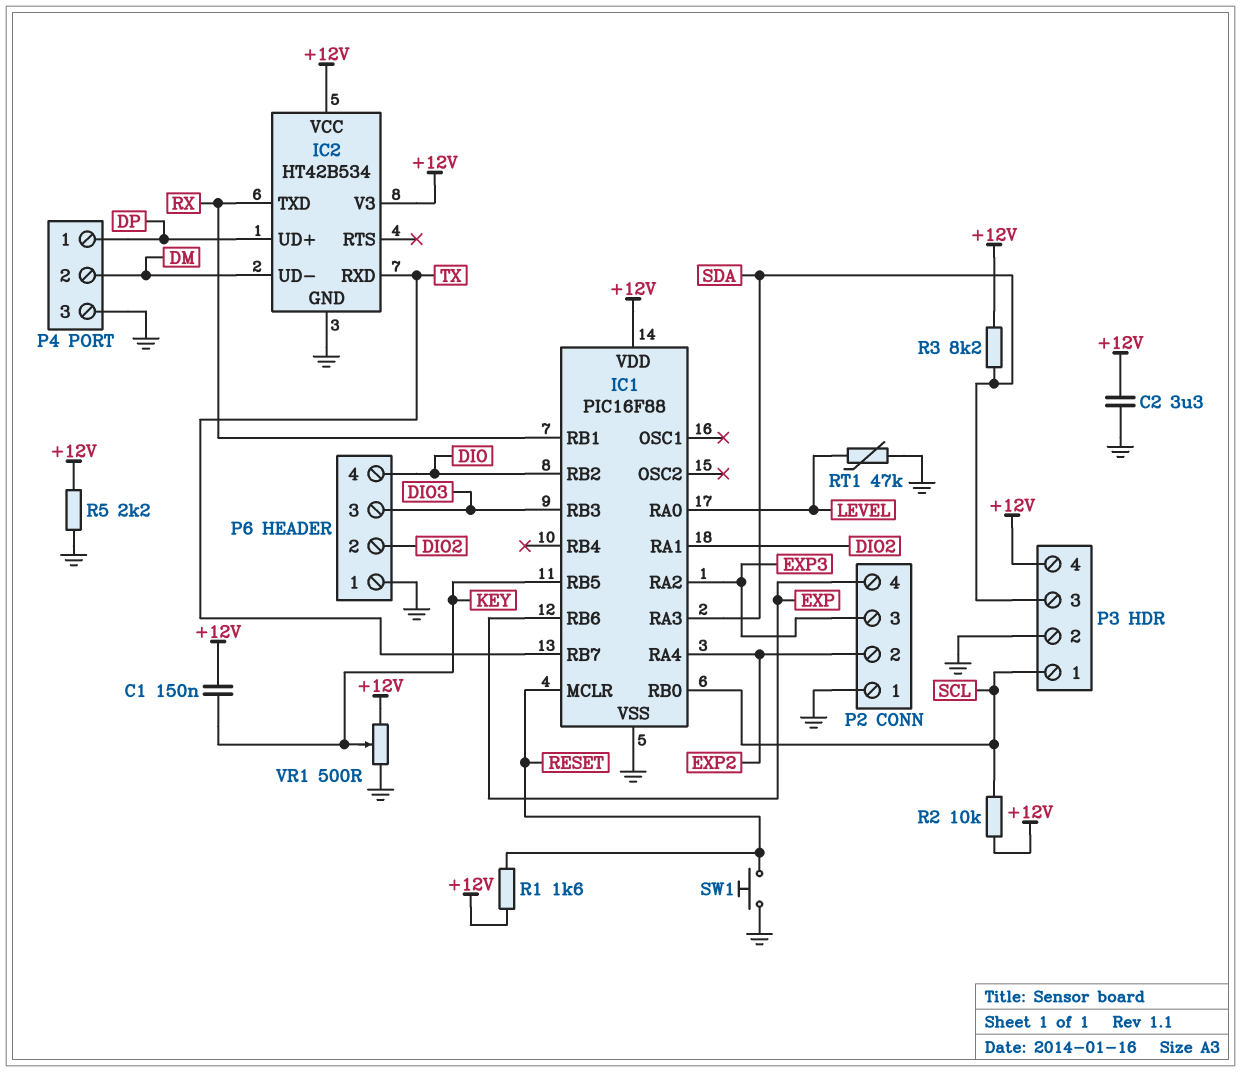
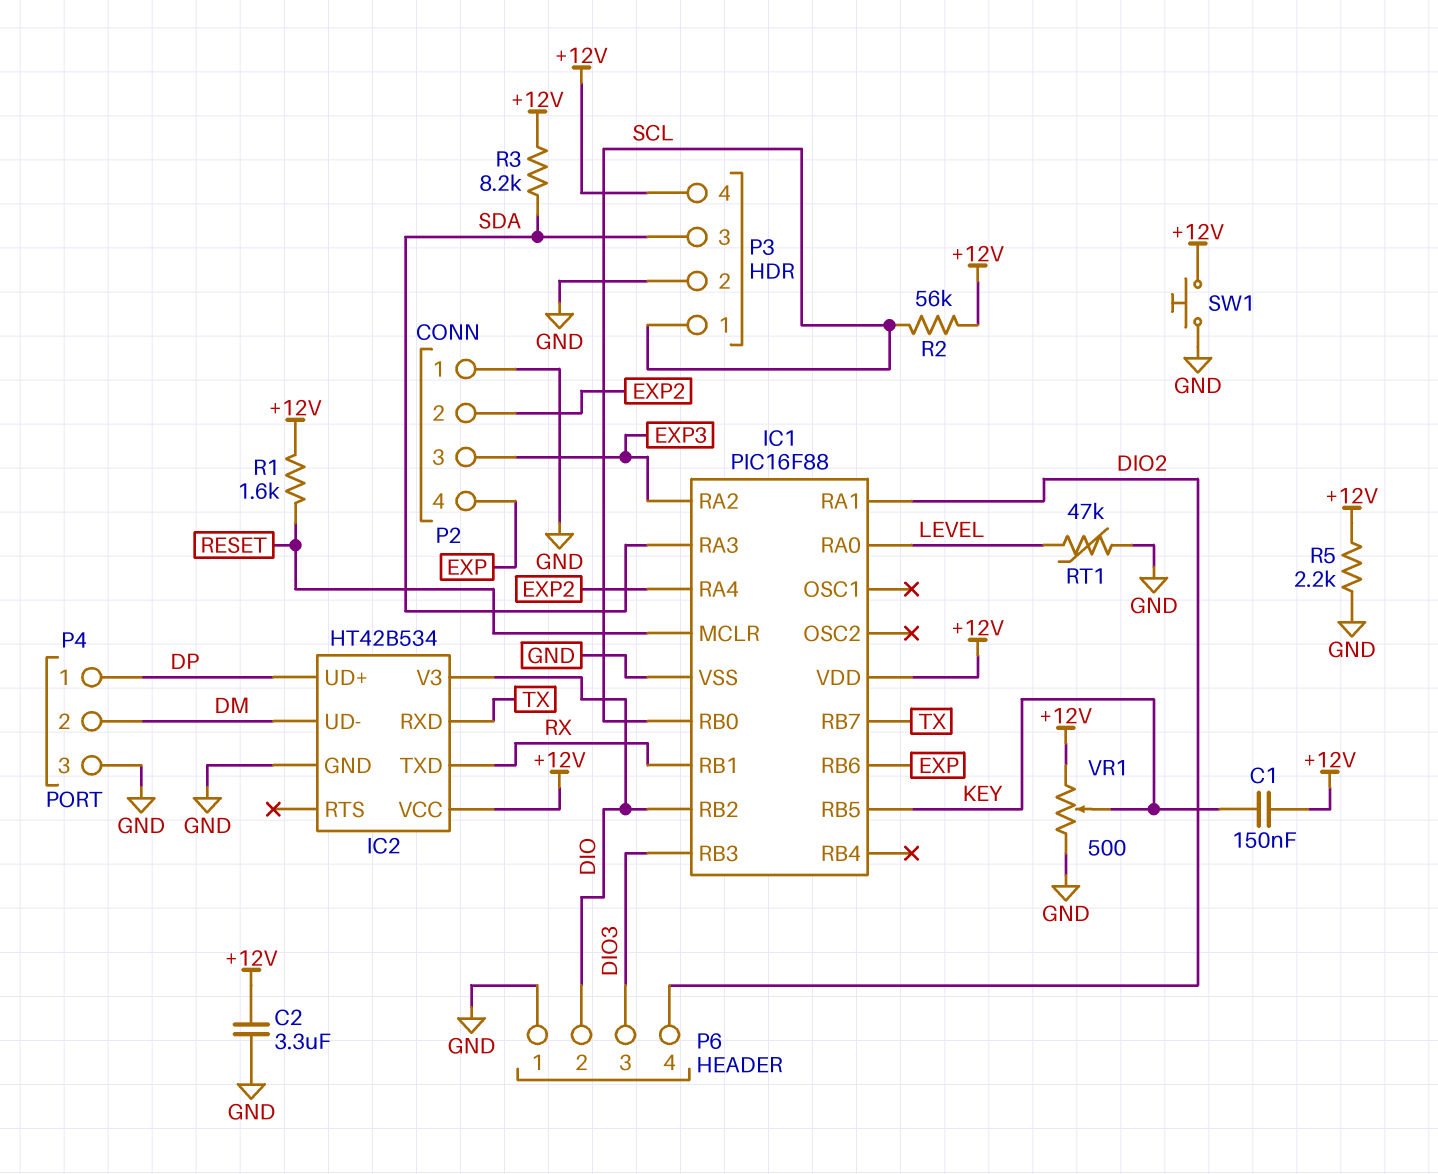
IC2 pin V3: +12V -> DIO
P6 pin 2: DIO2 -> DIO
P6 pin 4: DIO -> DIO2
R2: 10k (+12V, SCL) -> 56k (+12V, SCL)
SW1: button (GND, RESET) -> button (+12V, GND)

